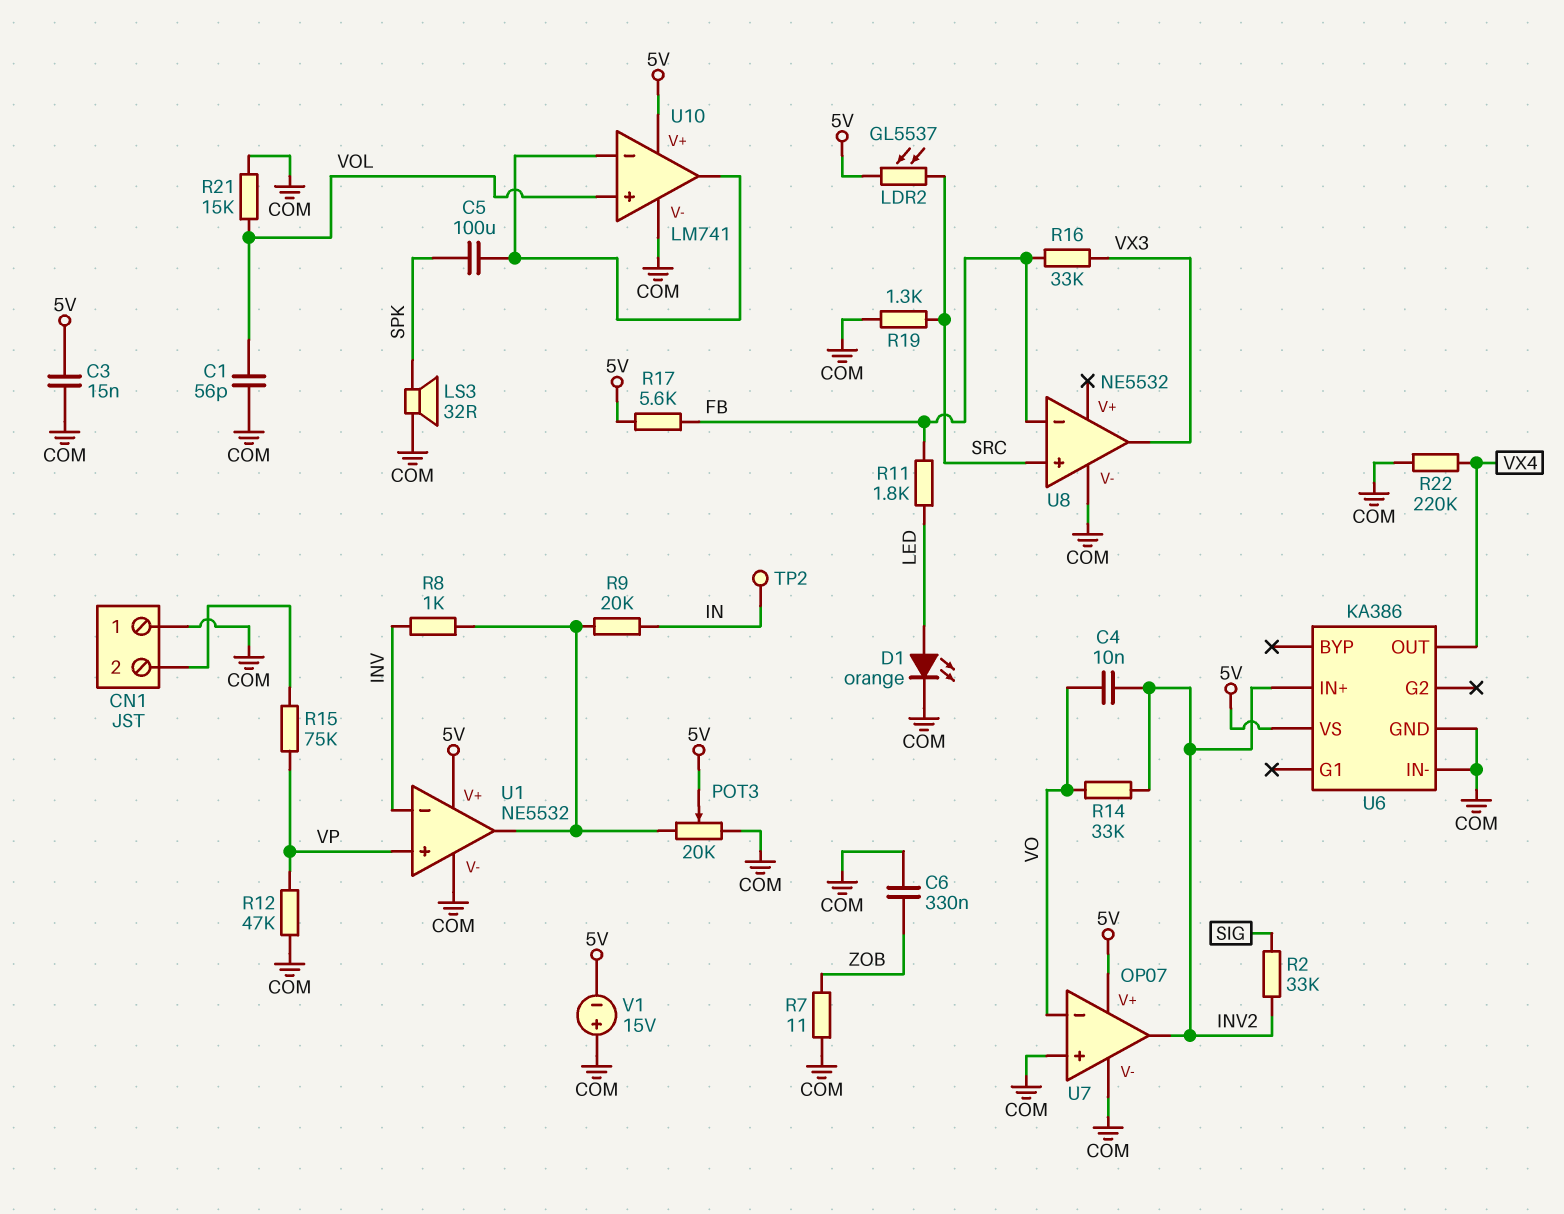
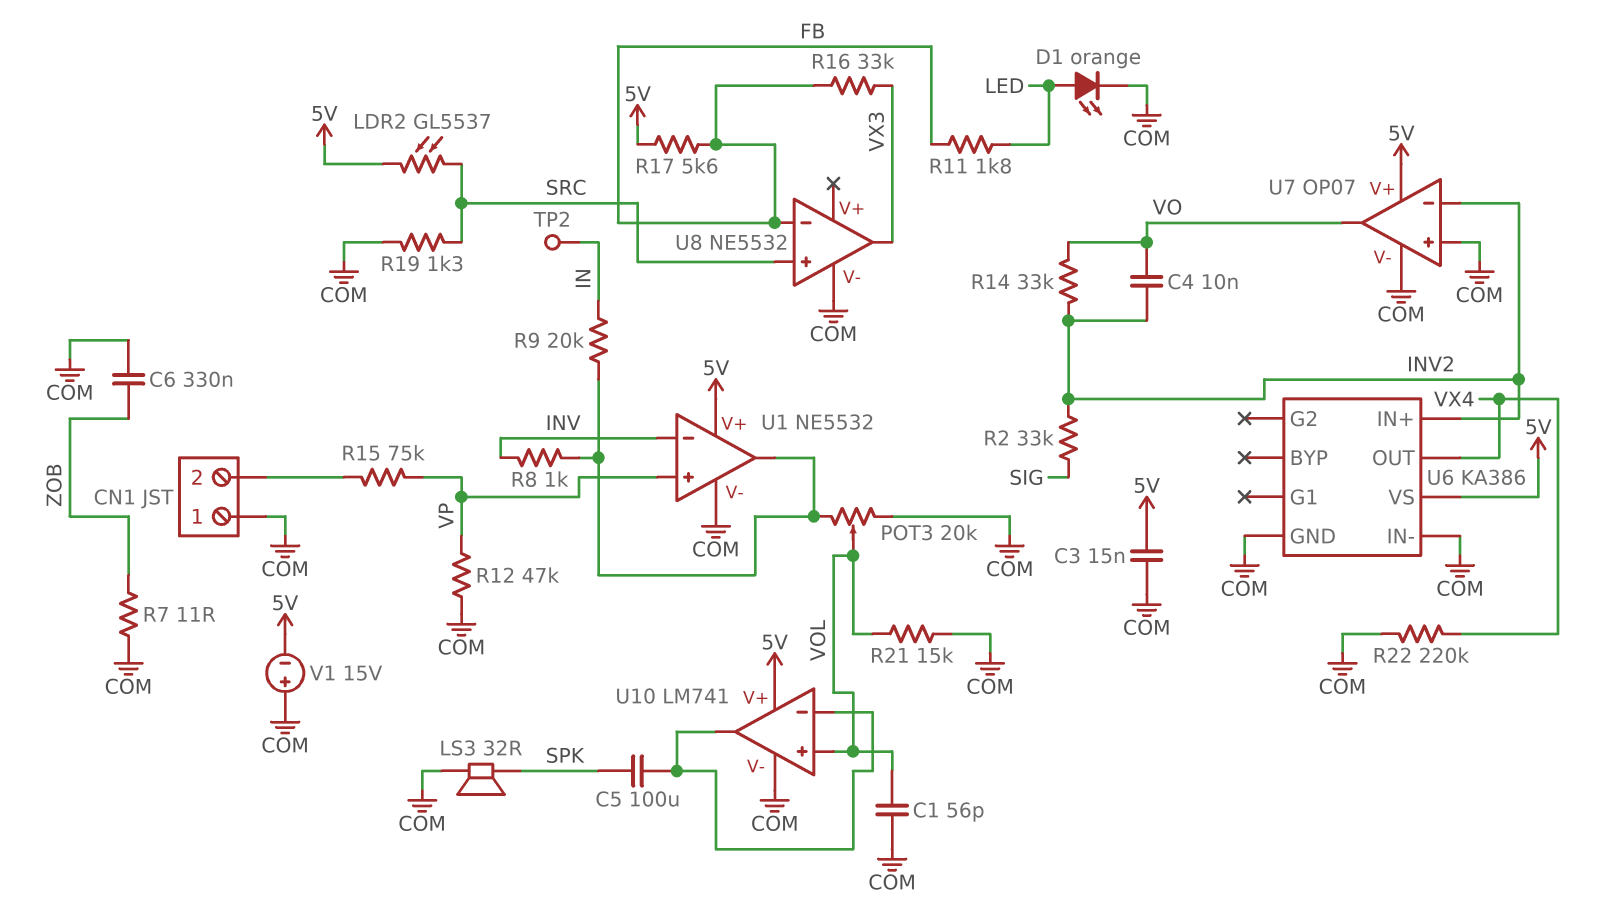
POT3: 20k (COM, U1/out, wiper 5V) -> 20k (COM, U1/out, wiper VOL)
U7 pin in-: VO -> INV2
U7 pin out: INV2 -> VO

